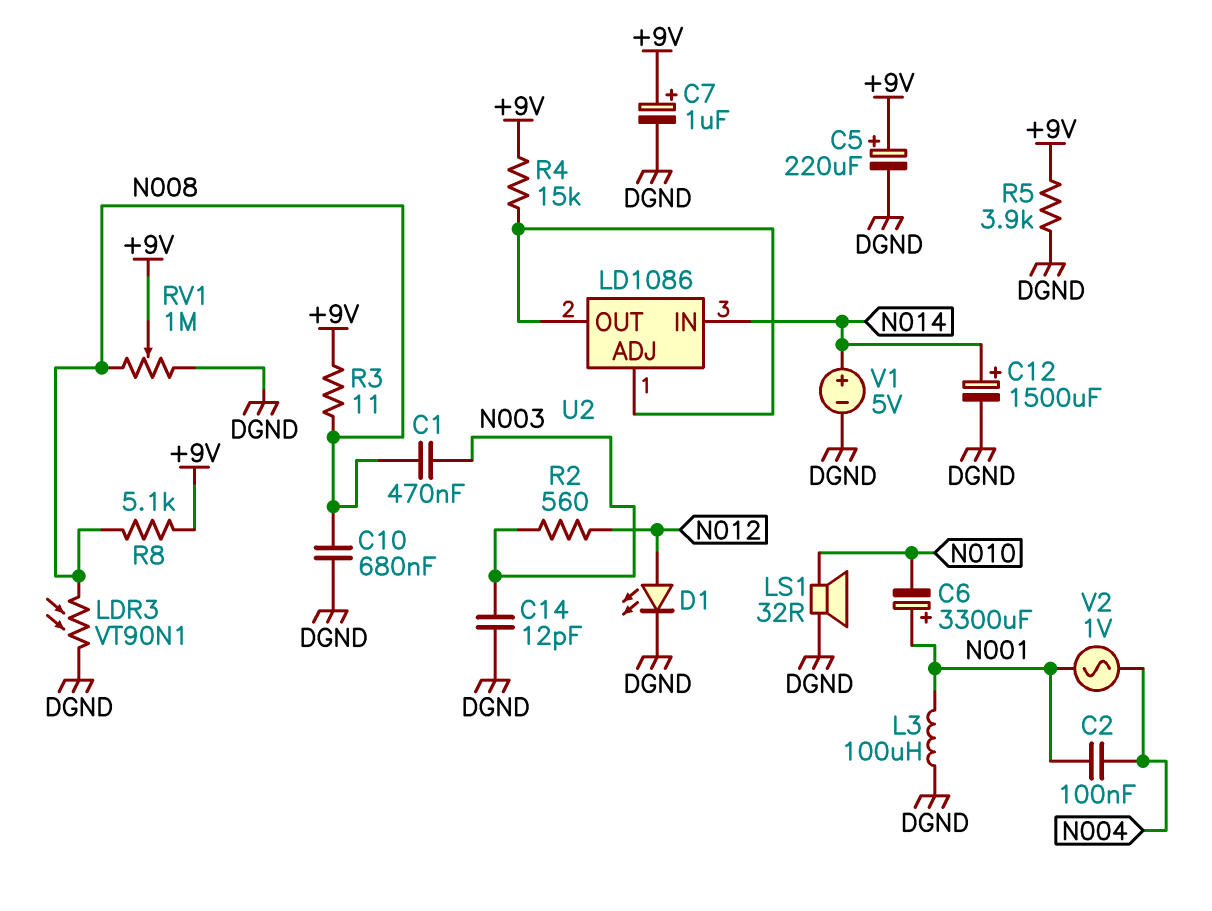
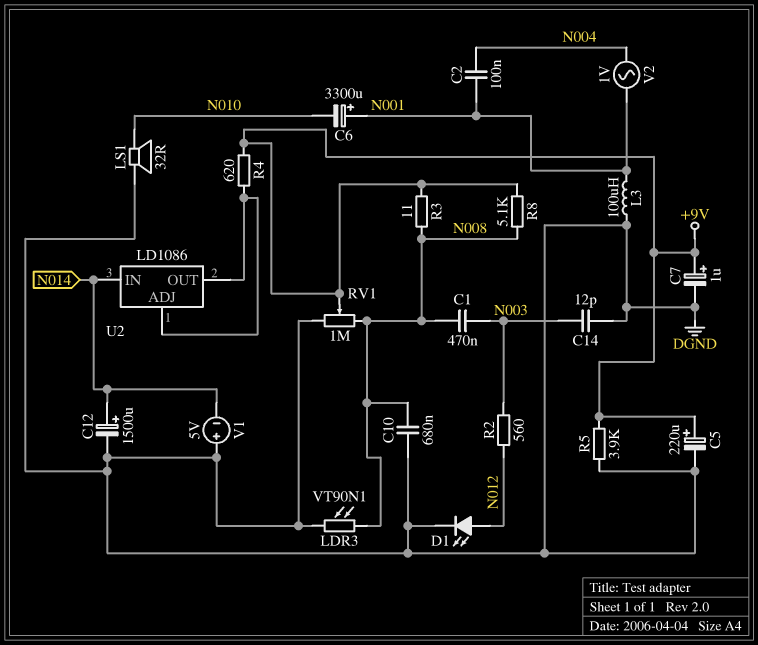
R4: 15k (+9V, U2/ADJ) -> 620 (+9V, U2/ADJ)
V1: 5V (plus N014, minus DGND) -> 5V (plus DGND, minus N014)

